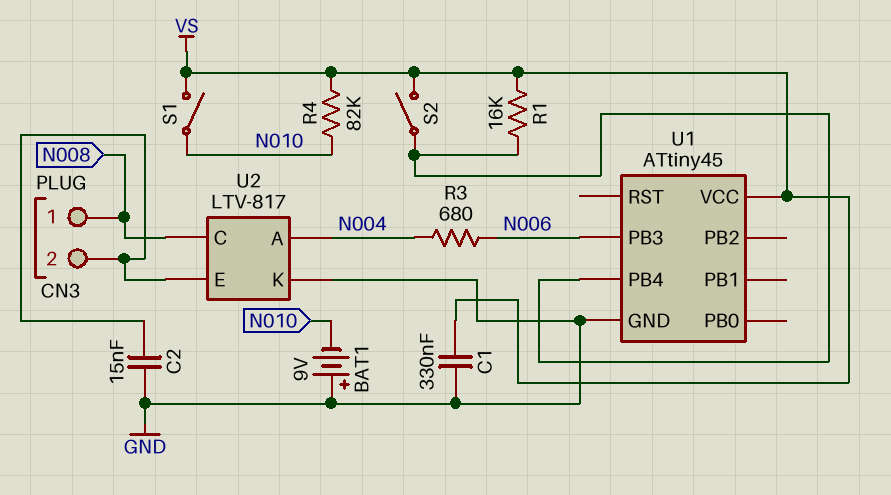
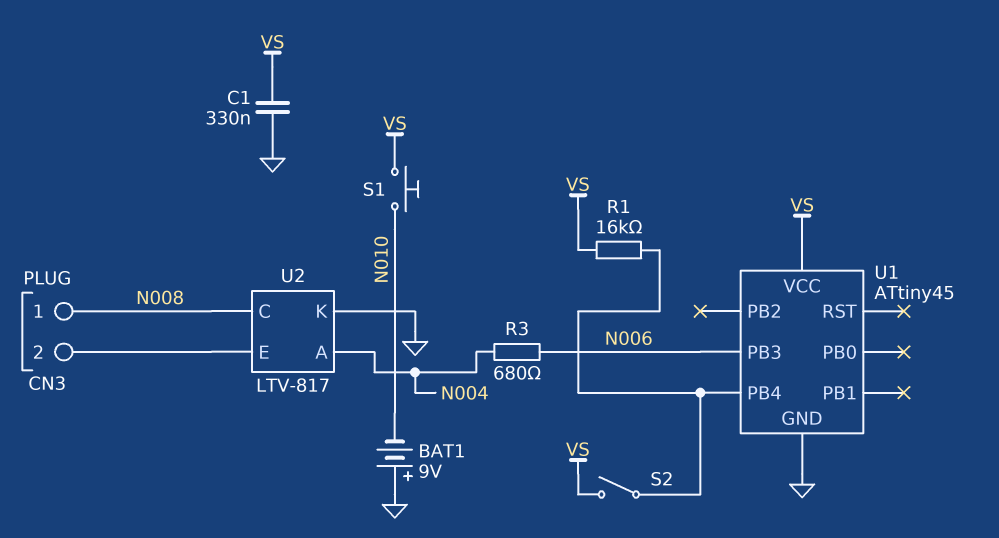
C2: 15nF (CN3/2, GND) -> none
R4: 82k (N010, VS) -> none
S1: switch (N010, VS) -> button (N010, VS)

